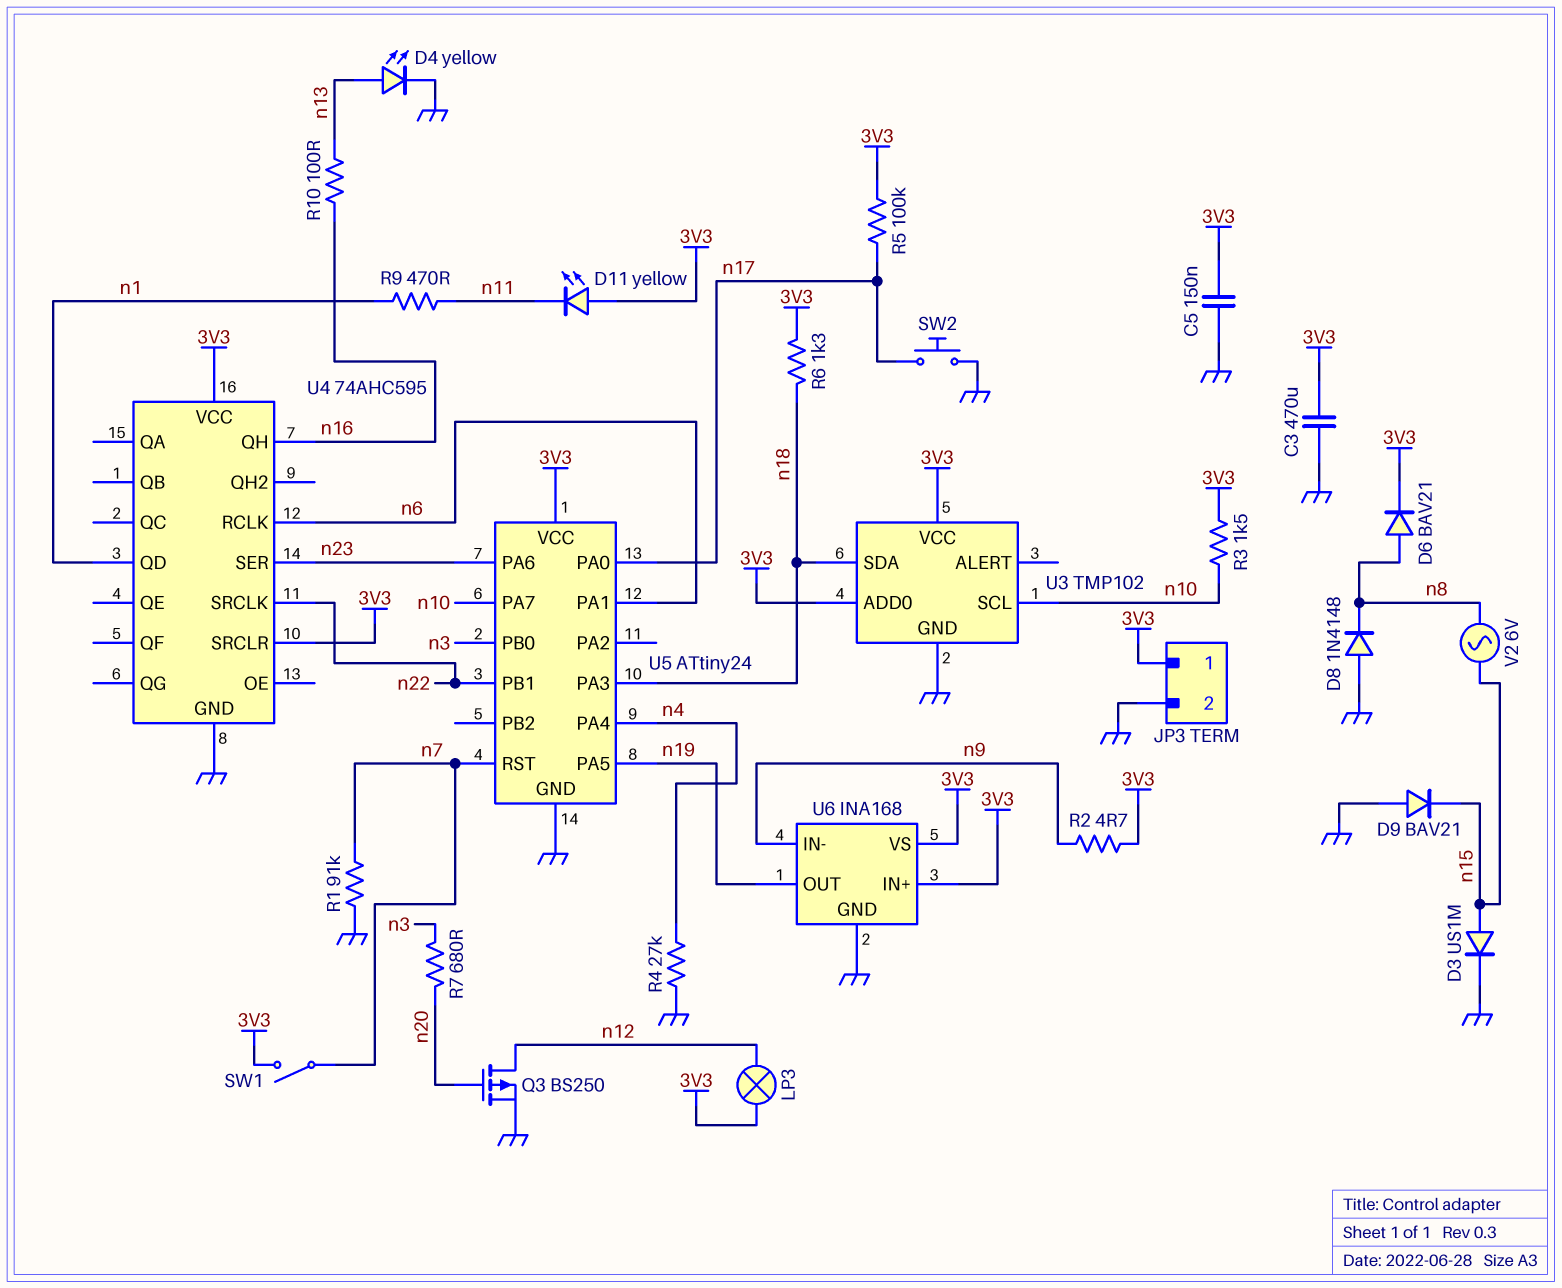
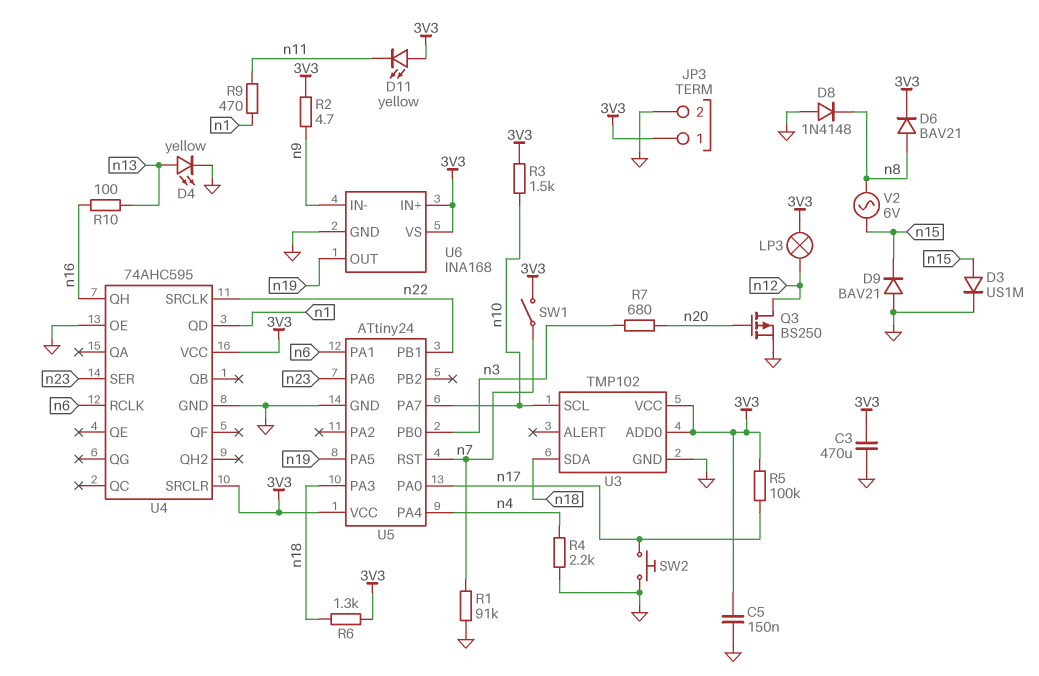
R4: 27k (GND, n4) -> 2.2k (GND, n4)
U4 pin OE: none -> GND

